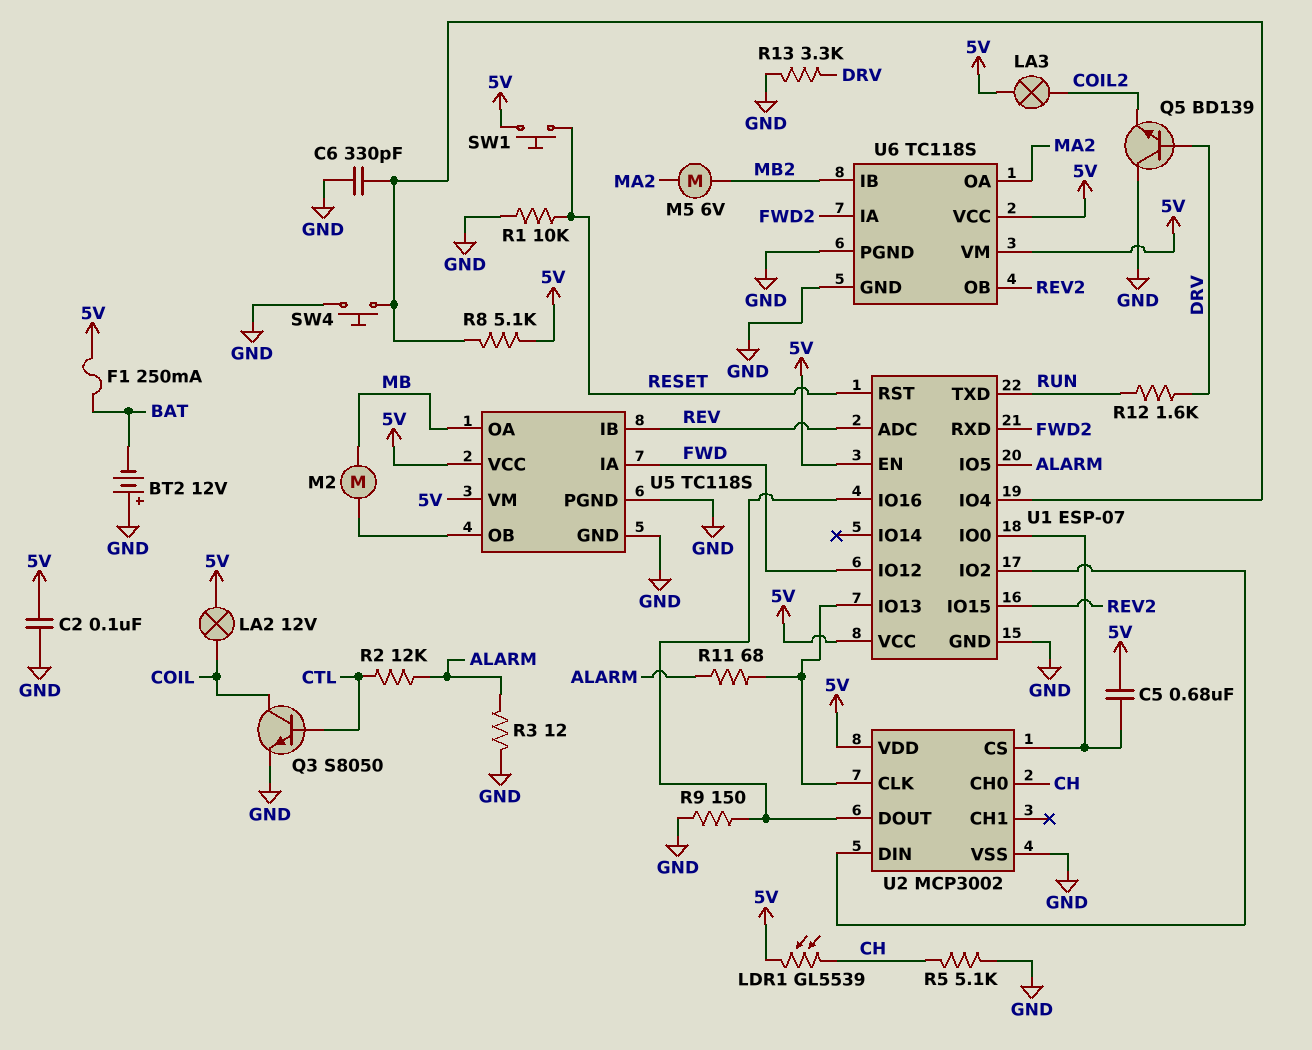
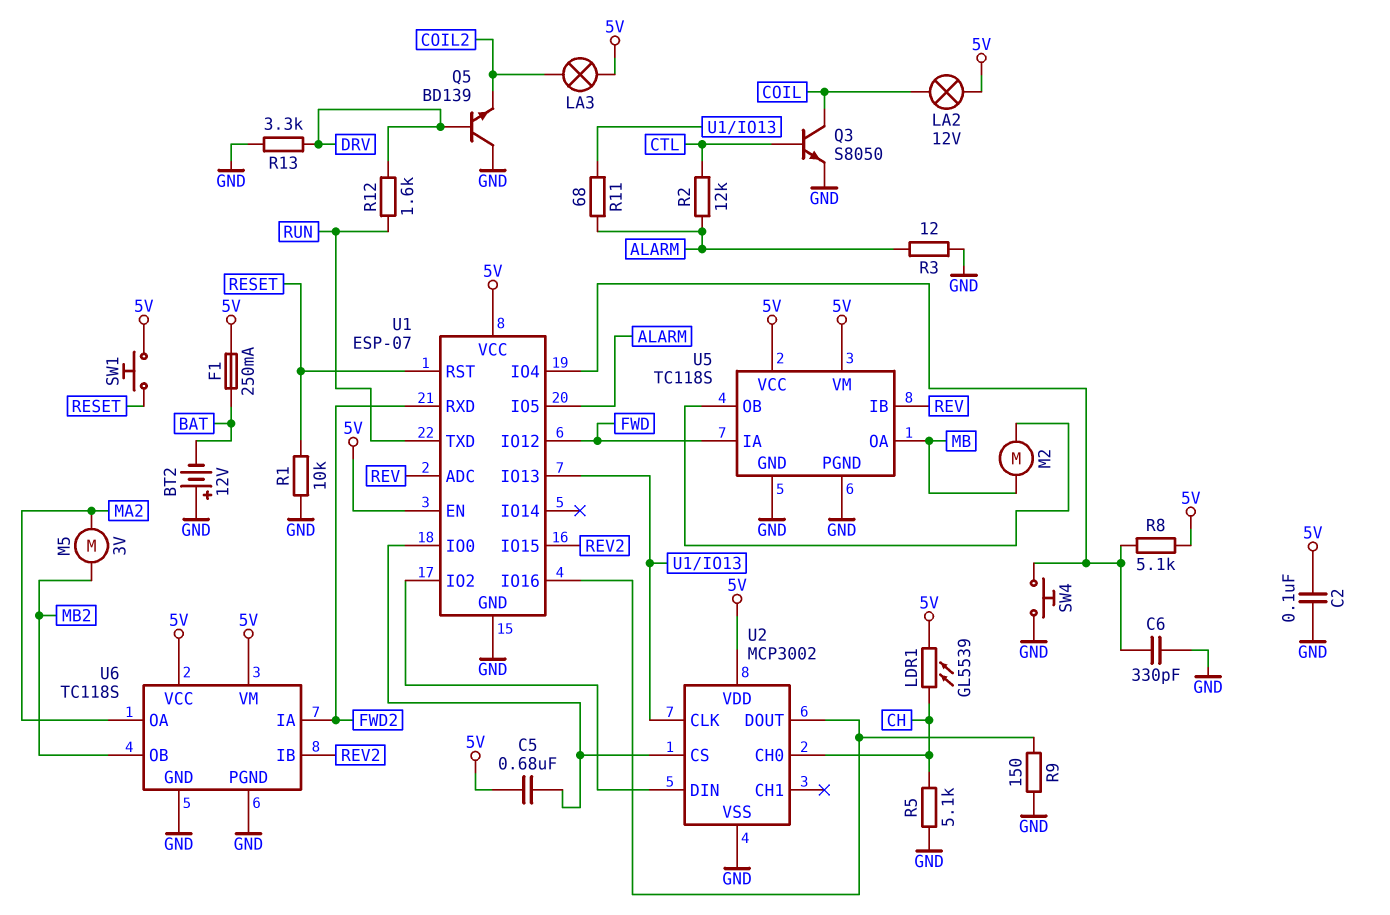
M5: motor 6V (MA2, MB2) -> motor 3V (MA2, MB2)
U6 pin IB: MB2 -> REV2
U6 pin OB: REV2 -> MB2

